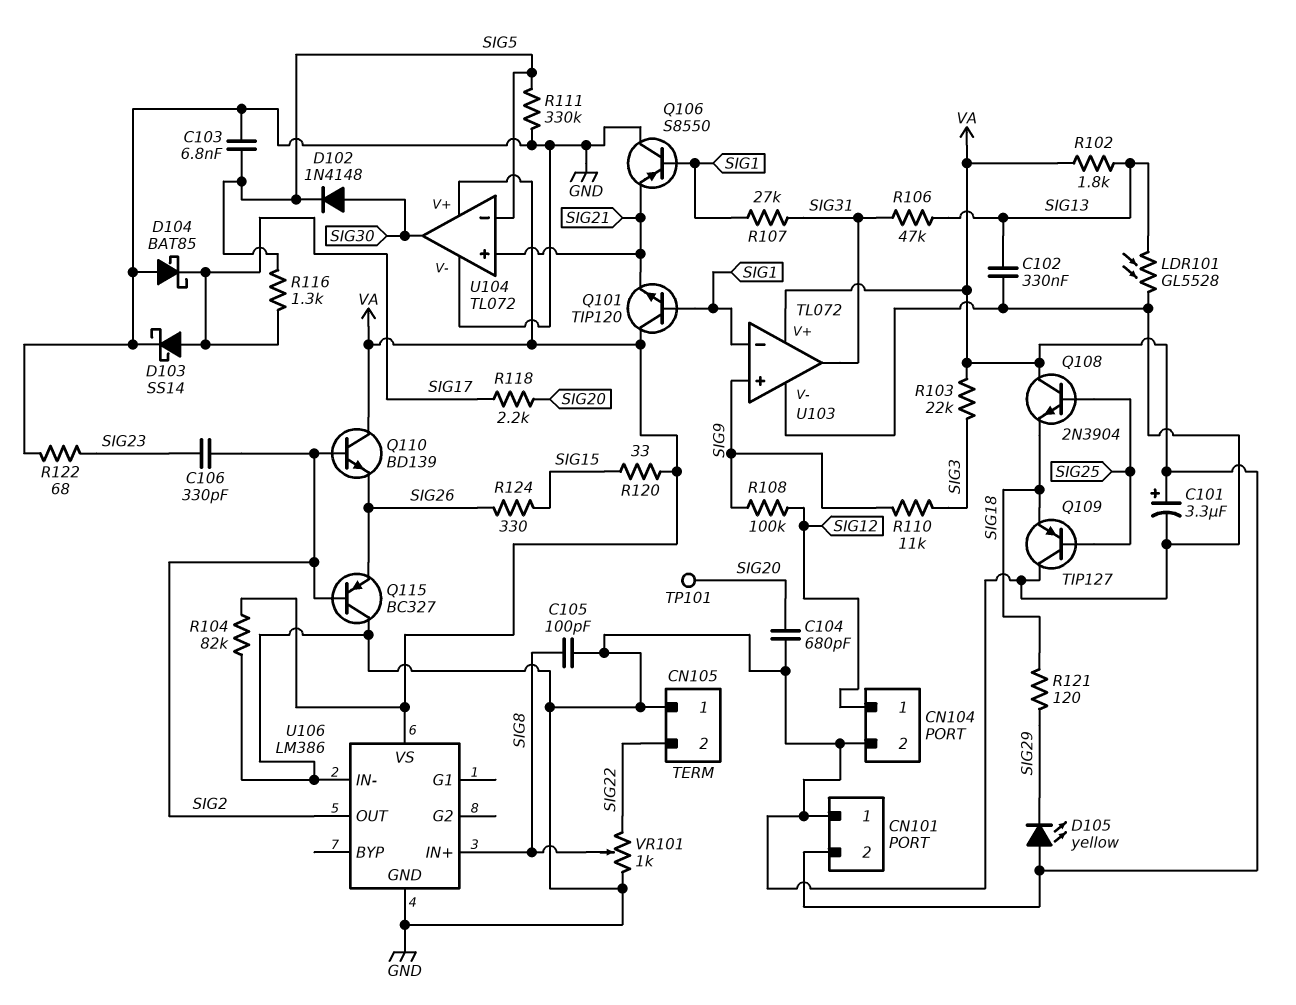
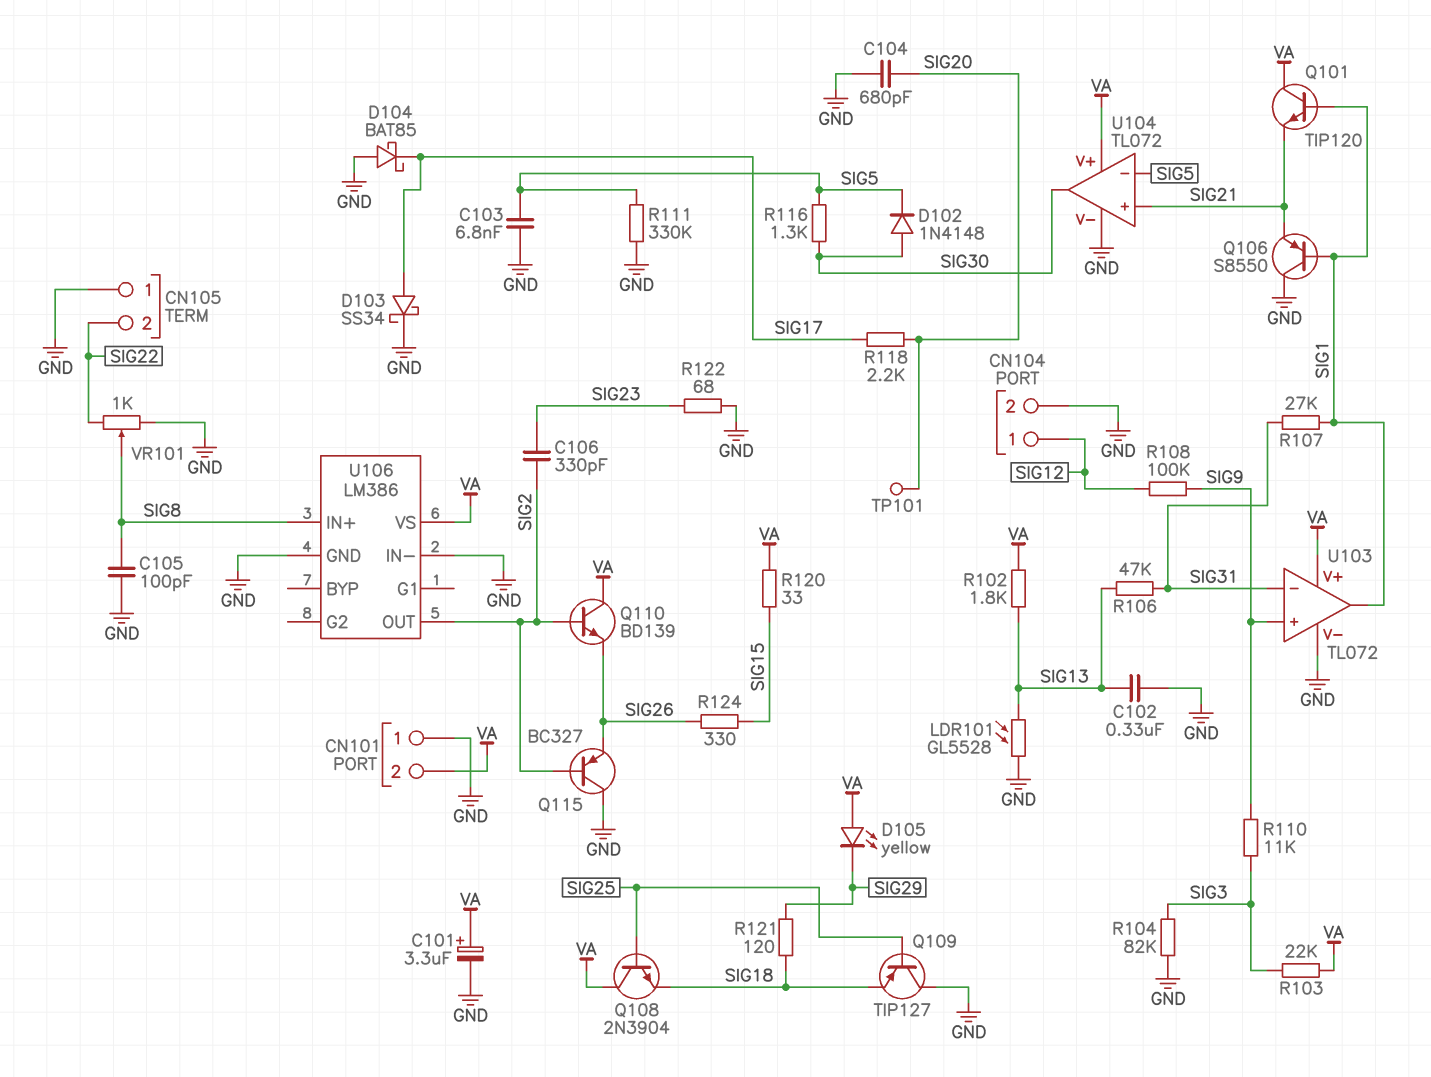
D103: schottky SS14 (A SIG17, K GND) -> schottky SS34 (A SIG17, K GND)
R104: 82k (GND, VA) -> 82k (GND, SIG3)
R116: 1.3k (SIG5, SIG17) -> 1.3k (SIG5, SIG30)
U103 pin in-: SIG1 -> SIG31
U103 pin out: SIG31 -> SIG1

